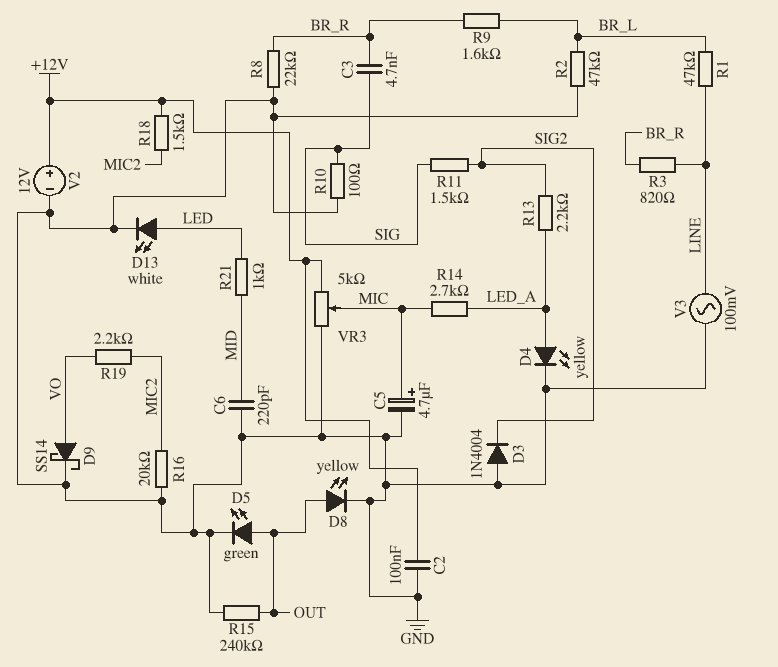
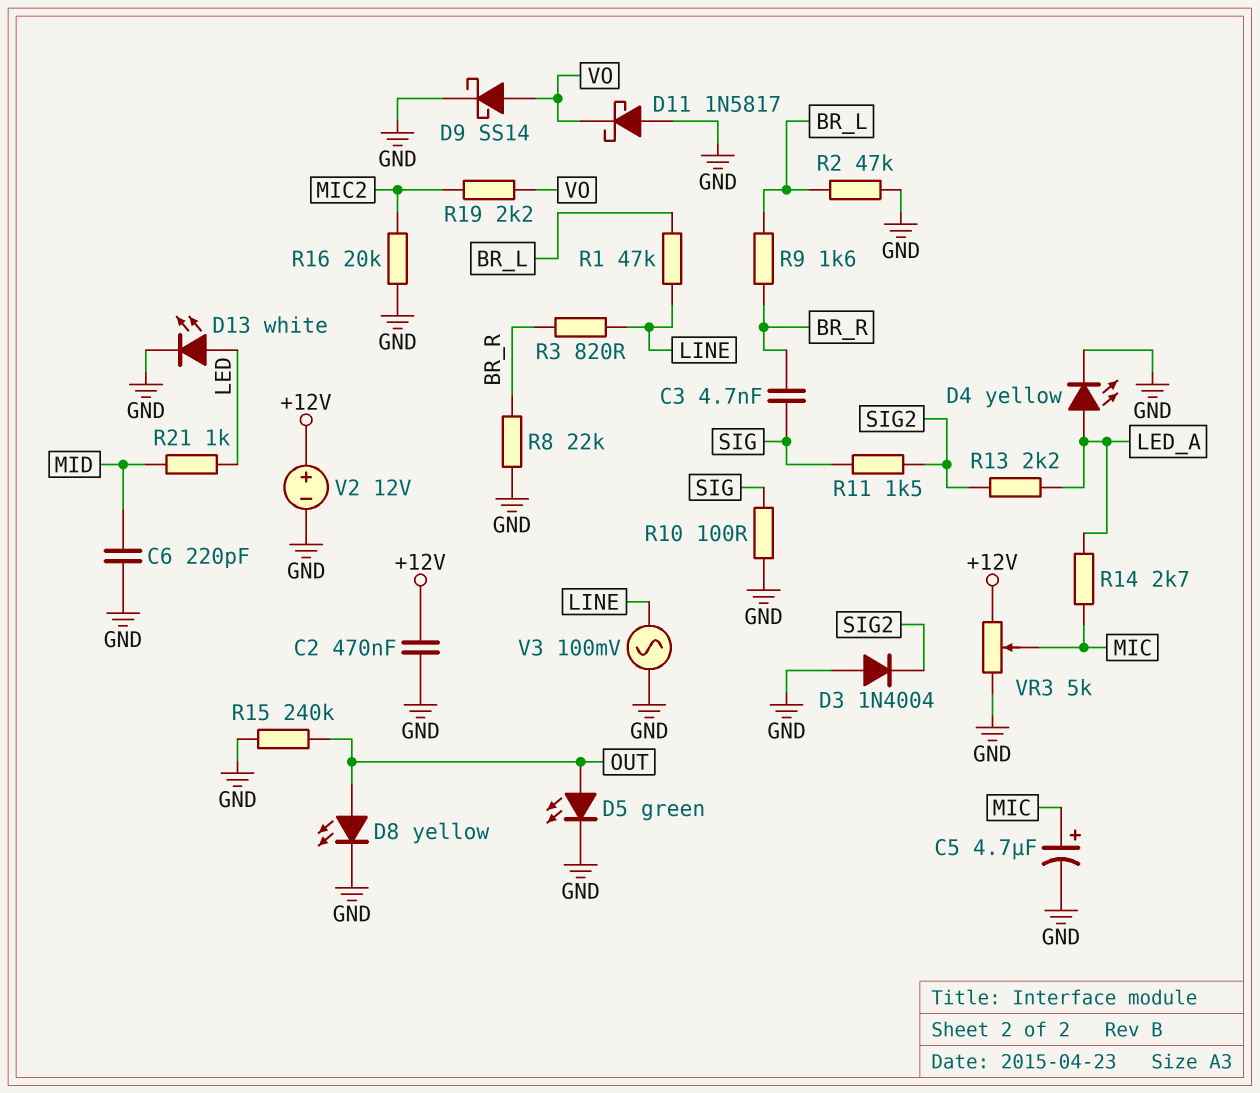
C2: 100nF (+12V, GND) -> 470nF (+12V, GND)
D11: none -> schottky 1N5817 (A GND, K VO)
R18: 1.5k (+12V, MIC2) -> none

